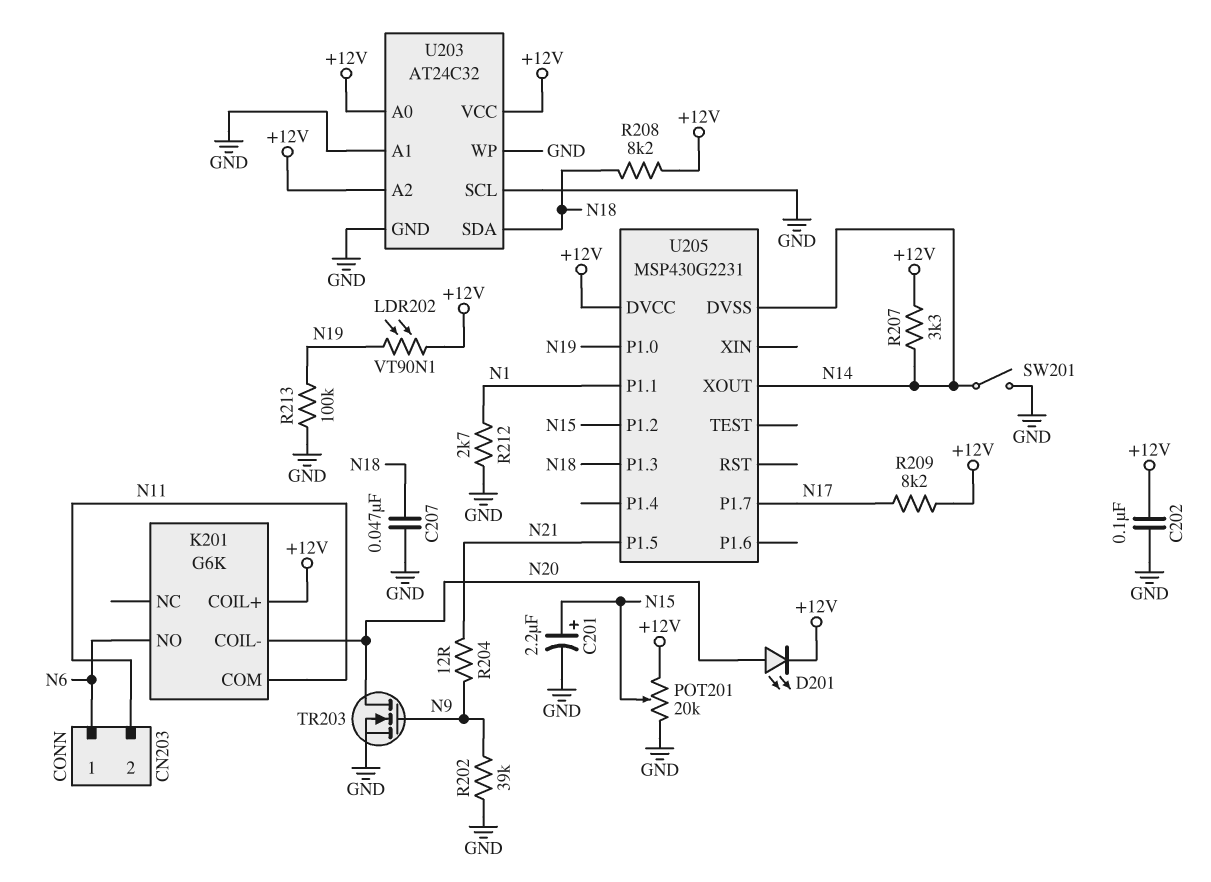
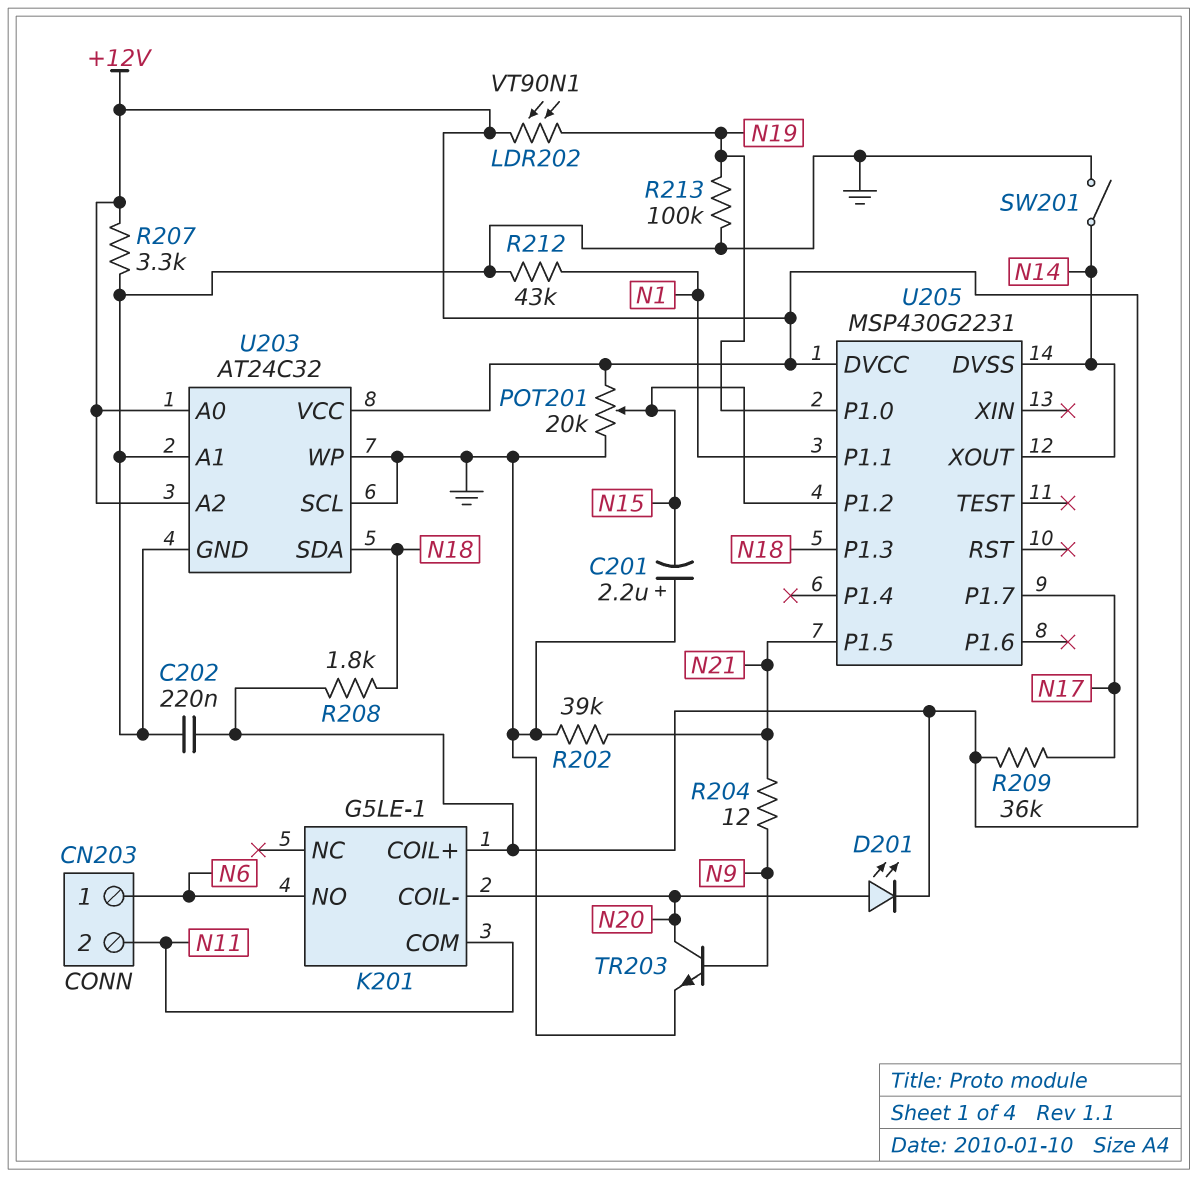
C201: 2.2uF (plus N15, minus GND) -> 2.2uF (plus GND, minus N15)
C202: 100nF (+12V, GND) -> 220nF (+12V, GND)
C207: 47nF (GND, N18) -> none
K201: G6K -> G5LE-1
R202: 39k (GND, N9) -> 39k (GND, N21)
R207: 3.3k (+12V, N14) -> 3.3k (+12V, GND)
R208: 8.2k (+12V, N18) -> 1.8k (+12V, N18)
R209: 8.2k (+12V, N17) -> 36k (+12V, N17)
R212: 2.7k (GND, N1) -> 43k (GND, N1)
TR203: NMOS (G N9, D N20, S GND) -> NPN (B N9, C N20, E GND)

